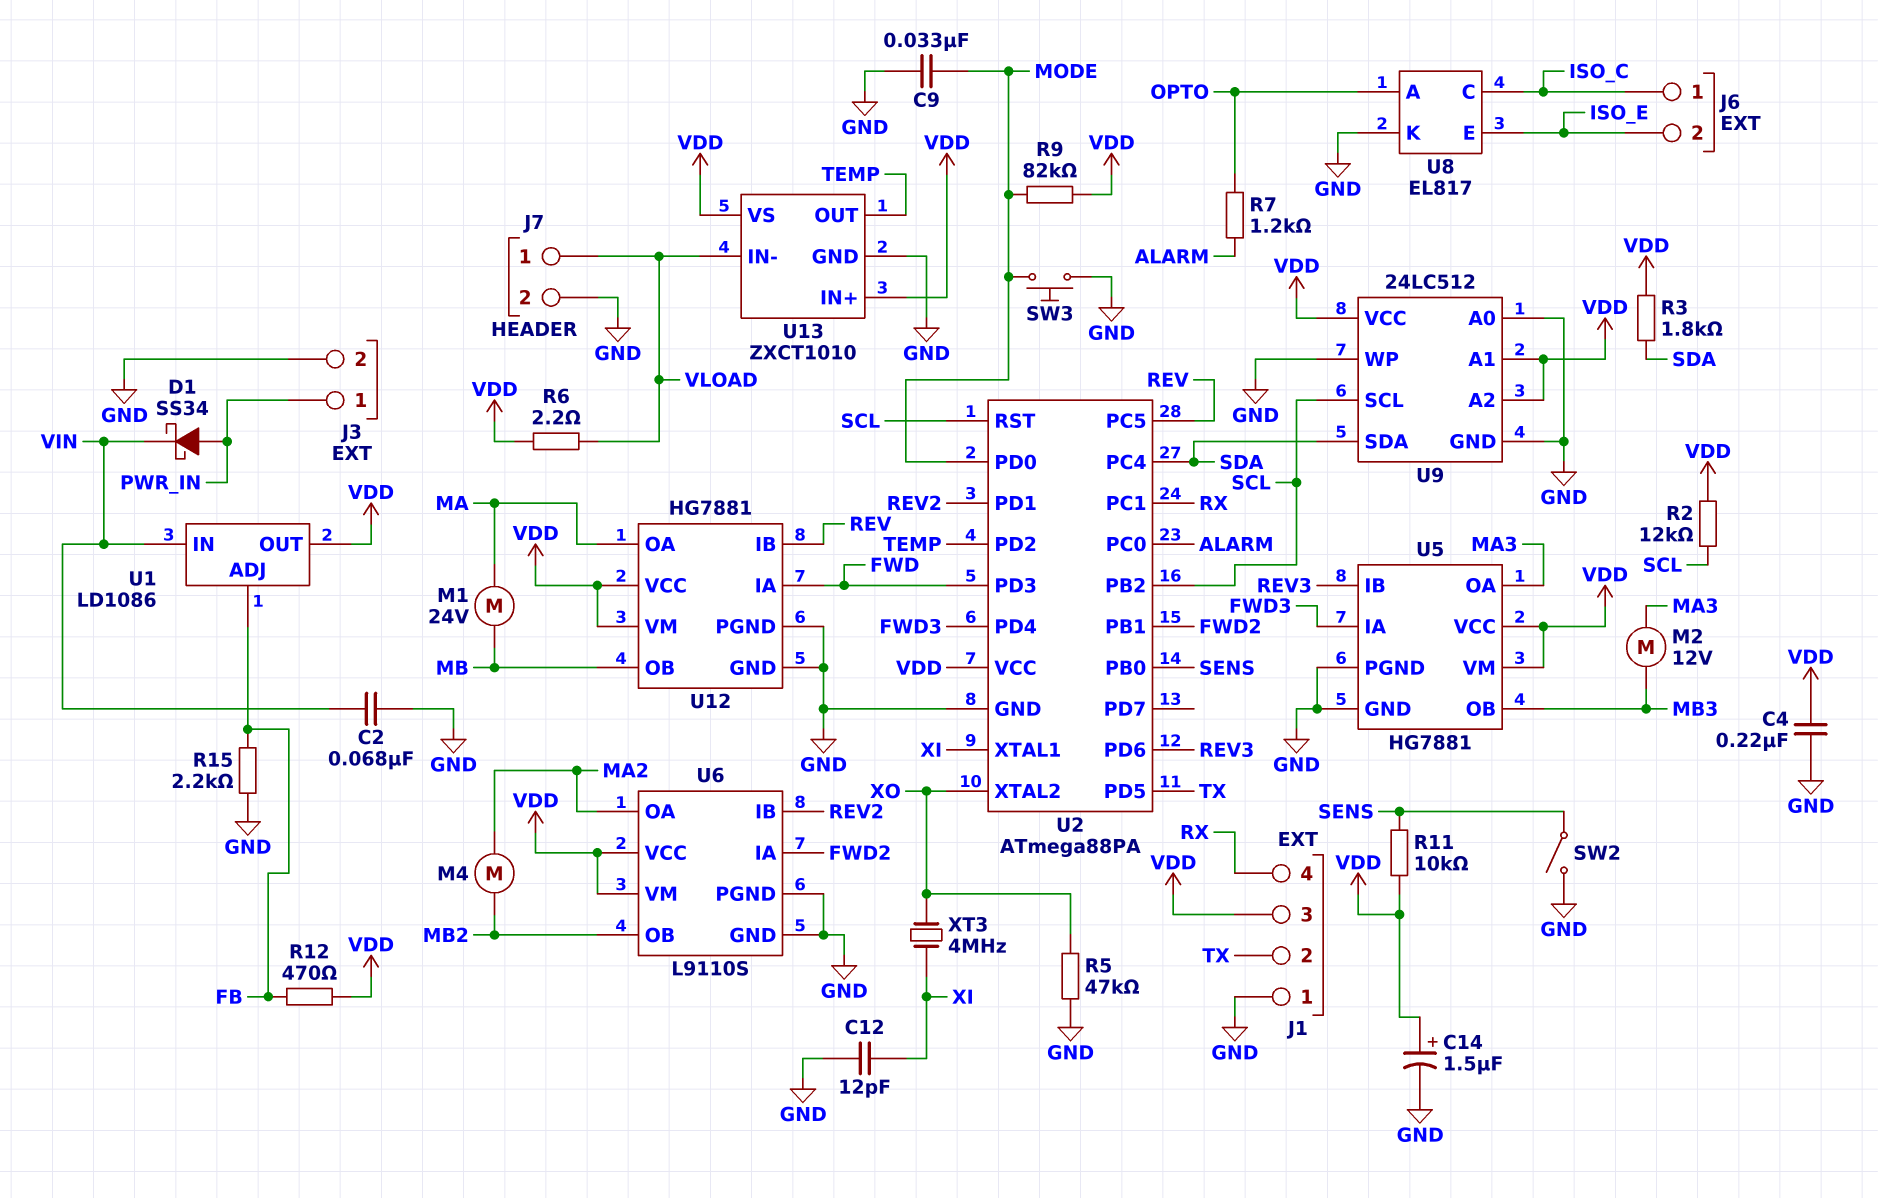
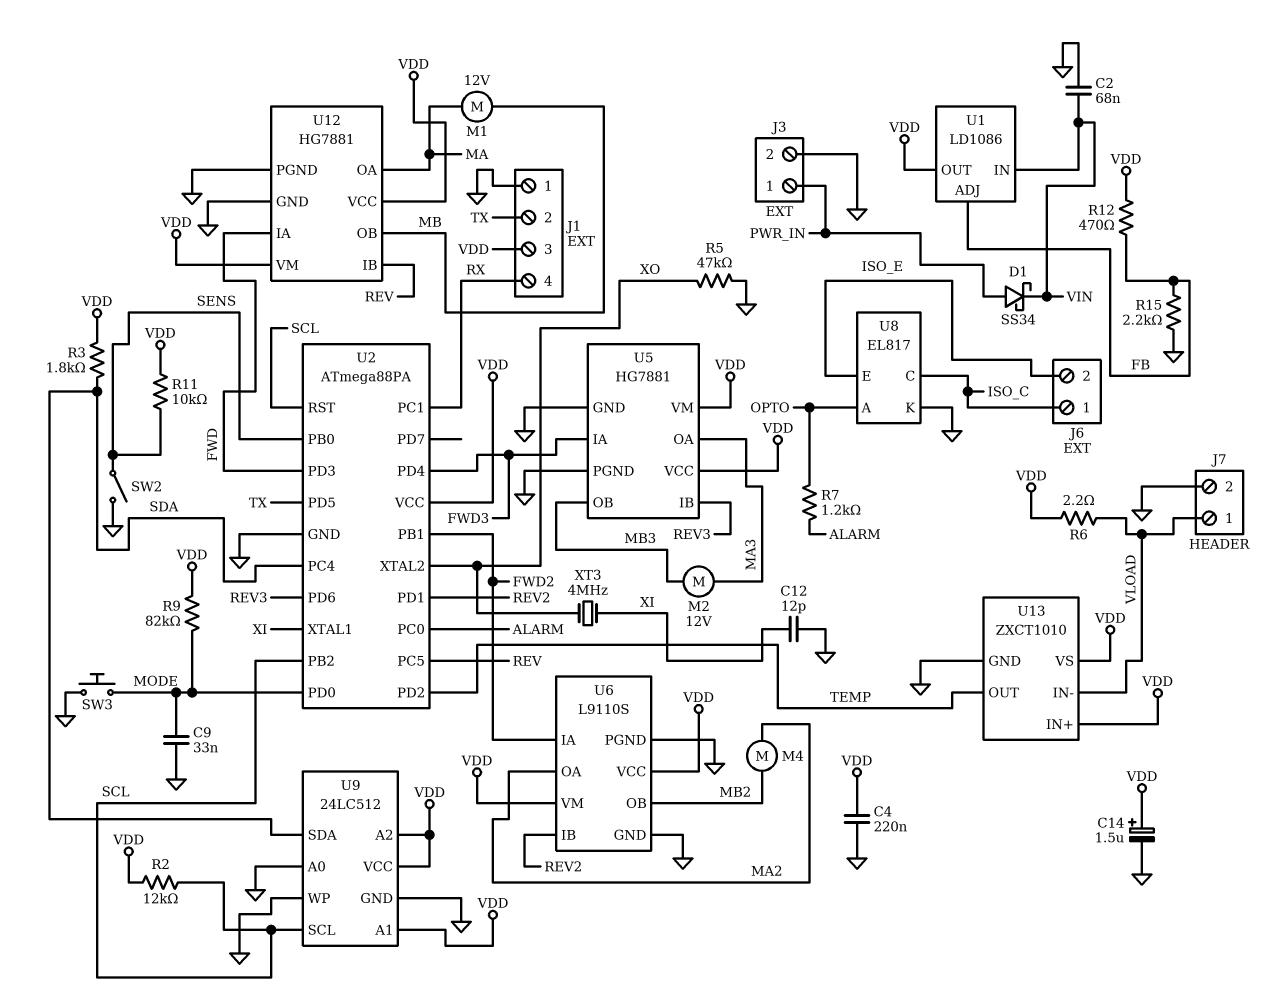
M1: motor 24V (MA, MB) -> motor 12V (MA, MB)

